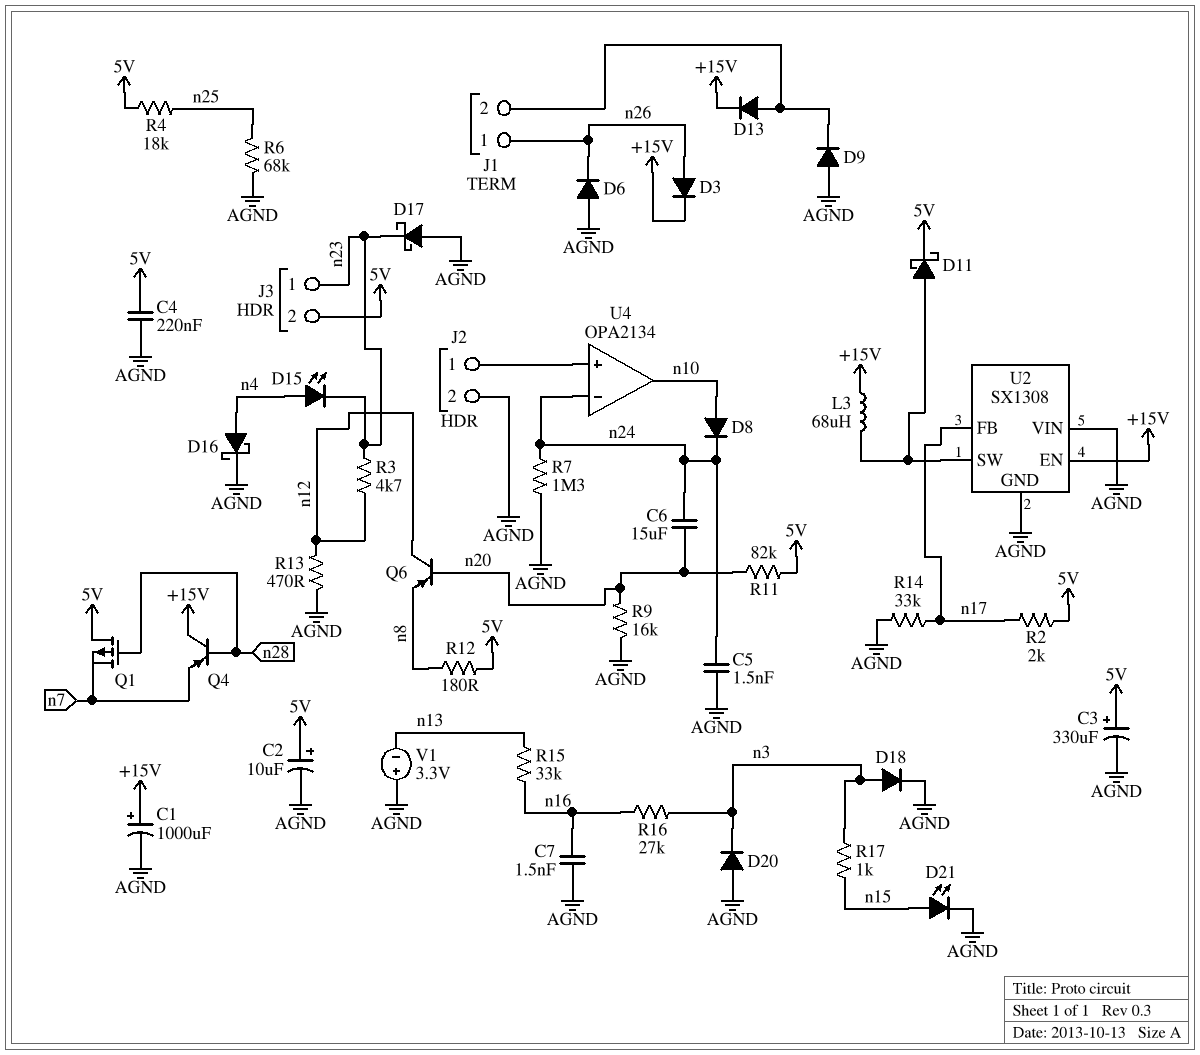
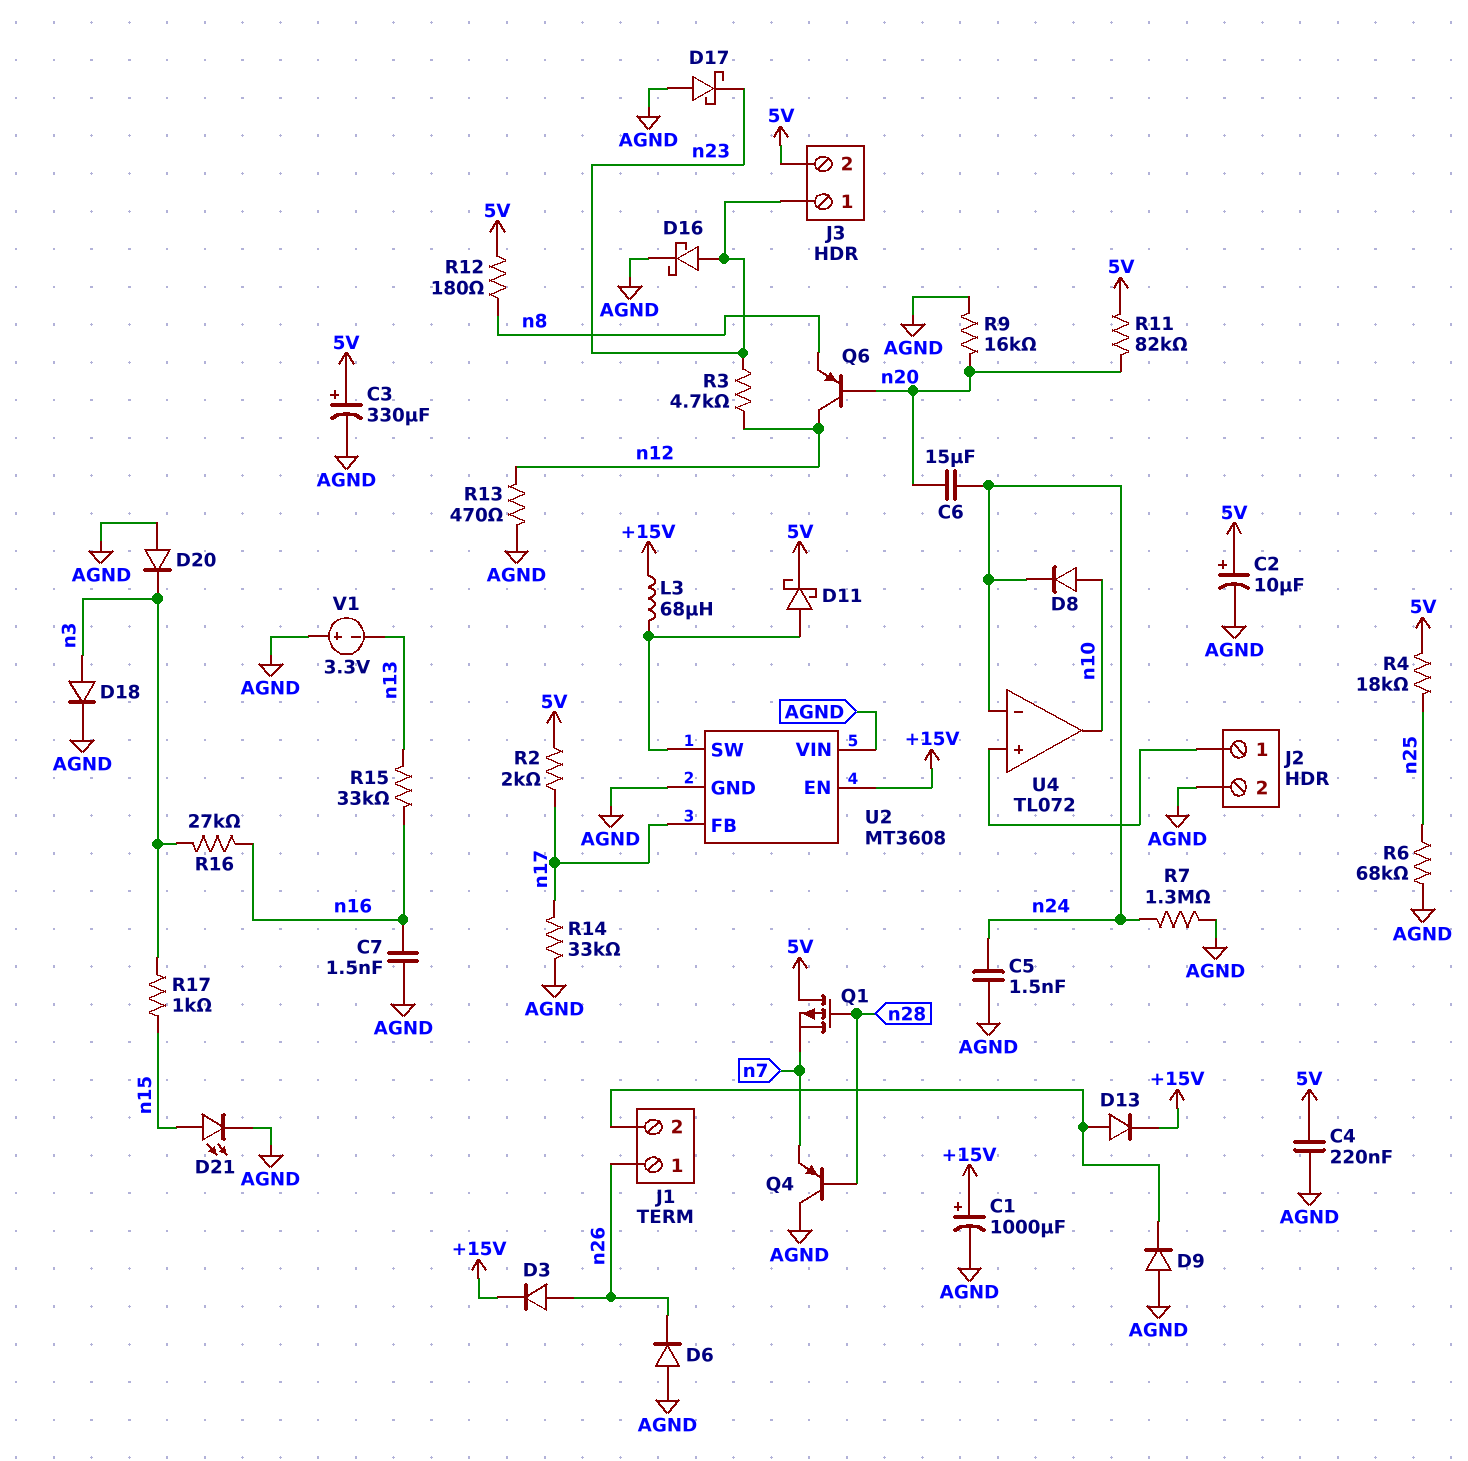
D15: LED (A n4, K n23) -> none
D16: schottky (A n4, K AGND) -> schottky (A n23, K AGND)
Q4: PNP (B n28, C +15V, E n7) -> PNP (B n28, C AGND, E n7)
U2: SX1308 -> MT3608
U4: OPA2134 -> TL072

